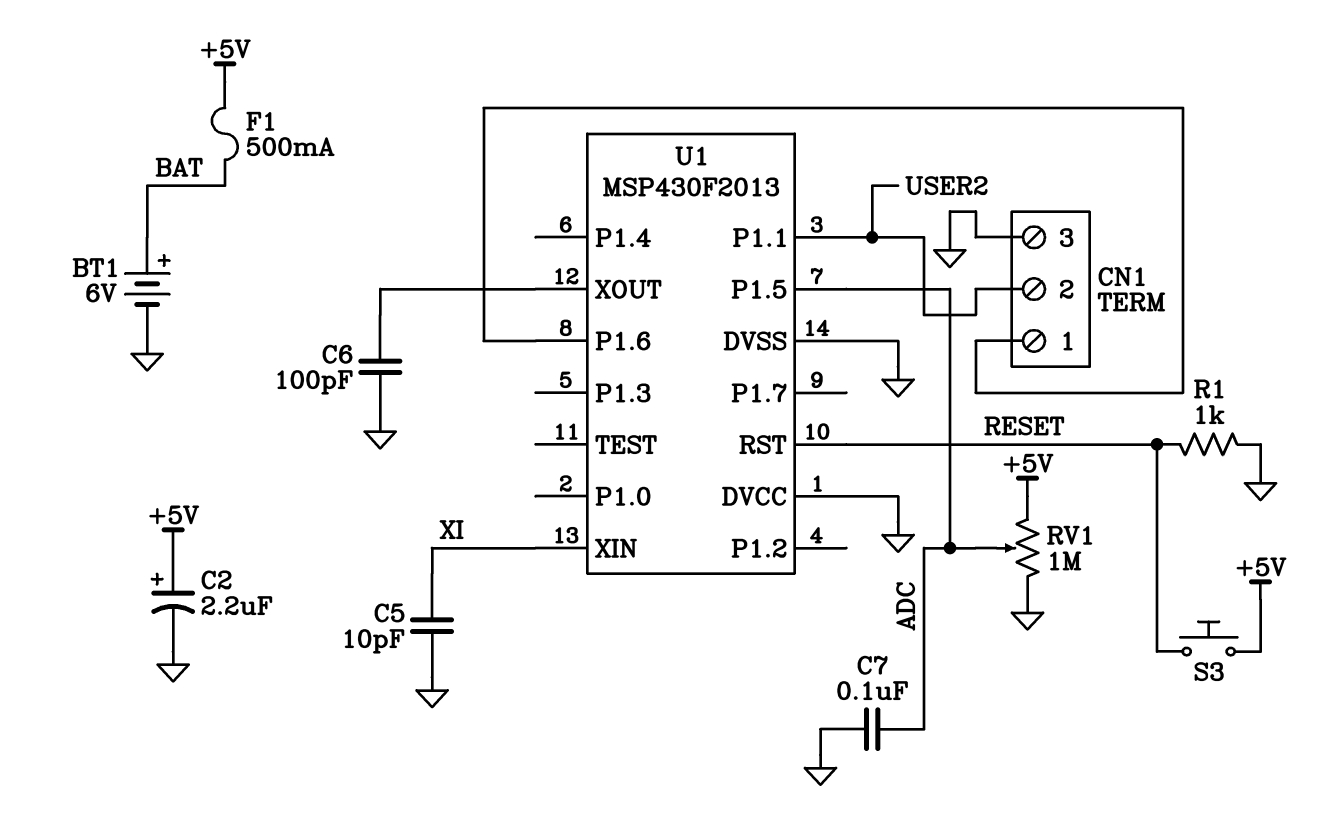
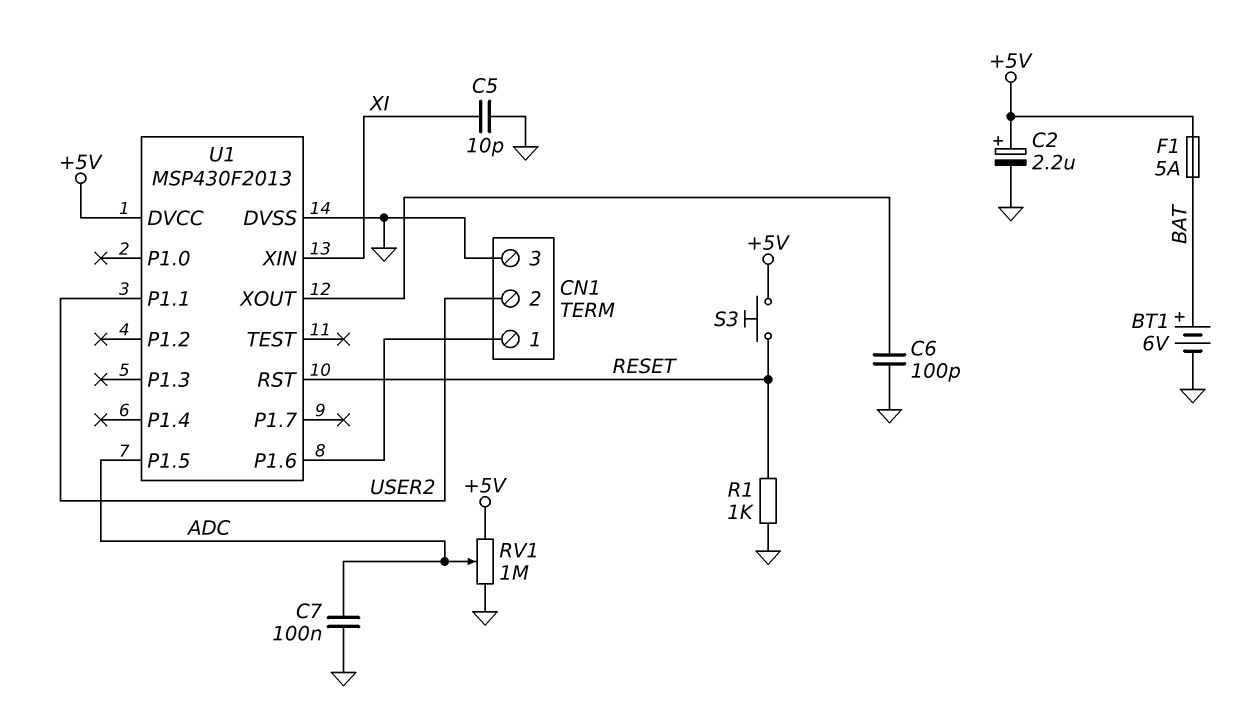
F1: 500mA (+5V, BAT) -> 5A (+5V, BAT)
U1 pin DVCC: GND -> +5V

